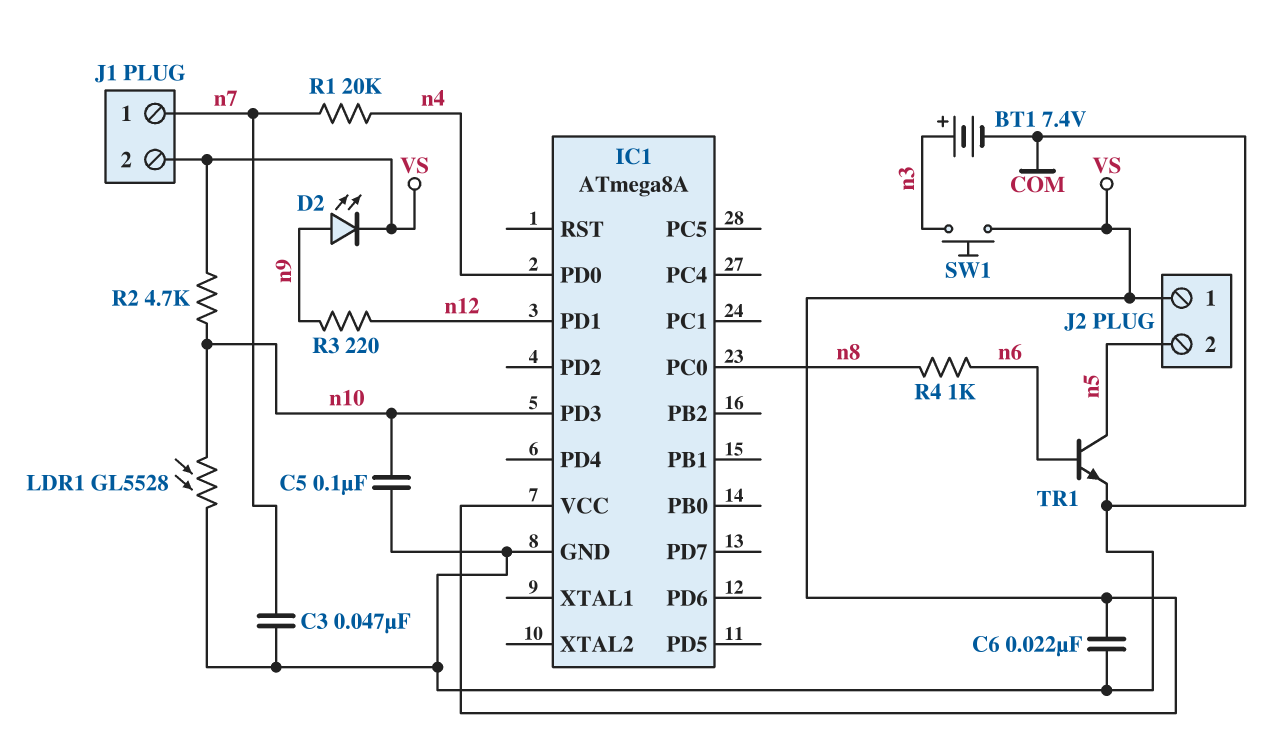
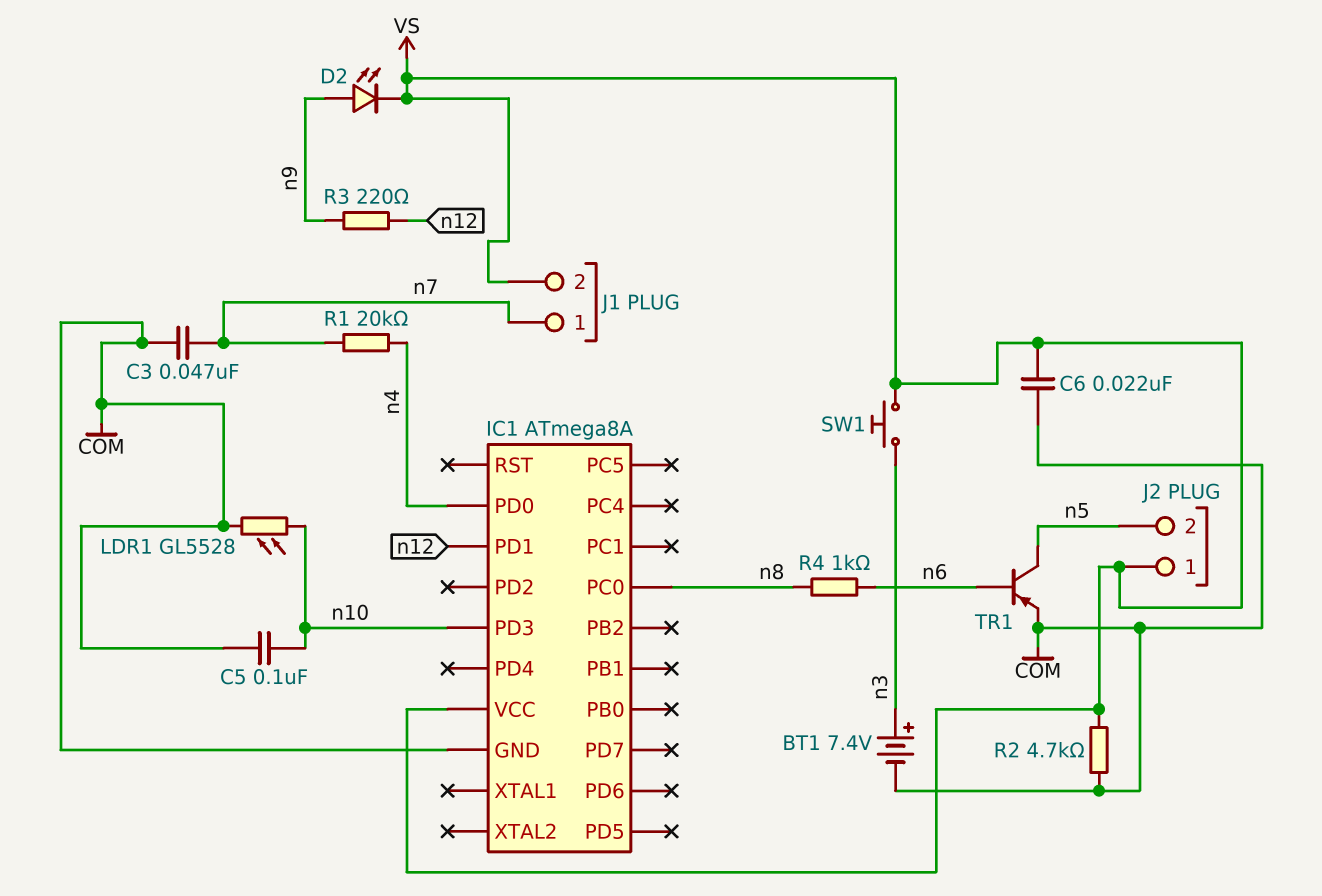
R2: 4.7k (VS, n10) -> 4.7k (COM, VS)
TR1: NPN (B n6, C n5, E COM) -> PNP (B n6, C n5, E COM)

